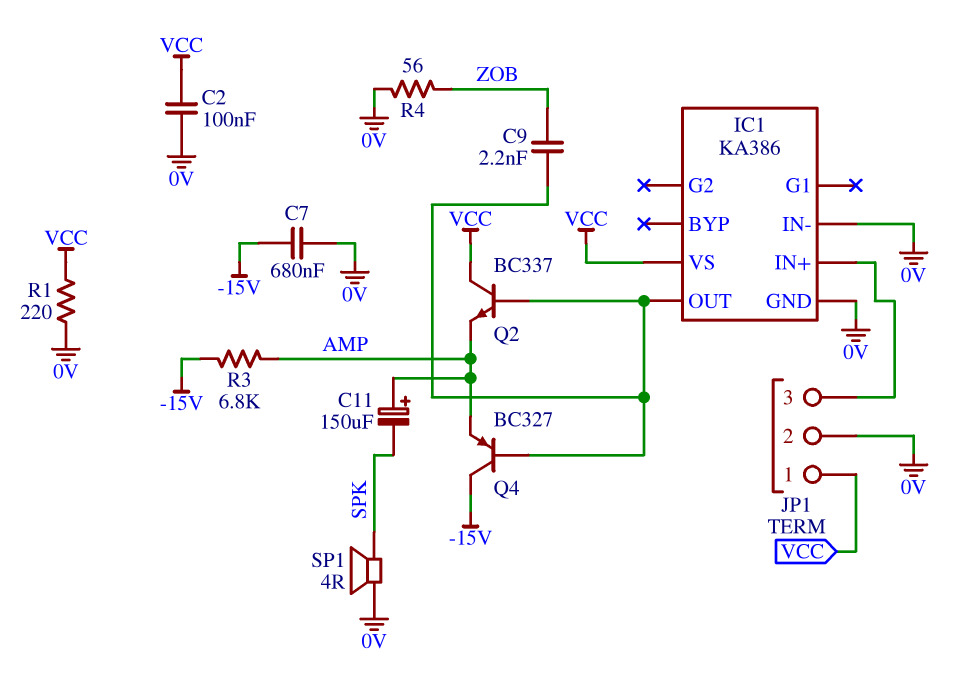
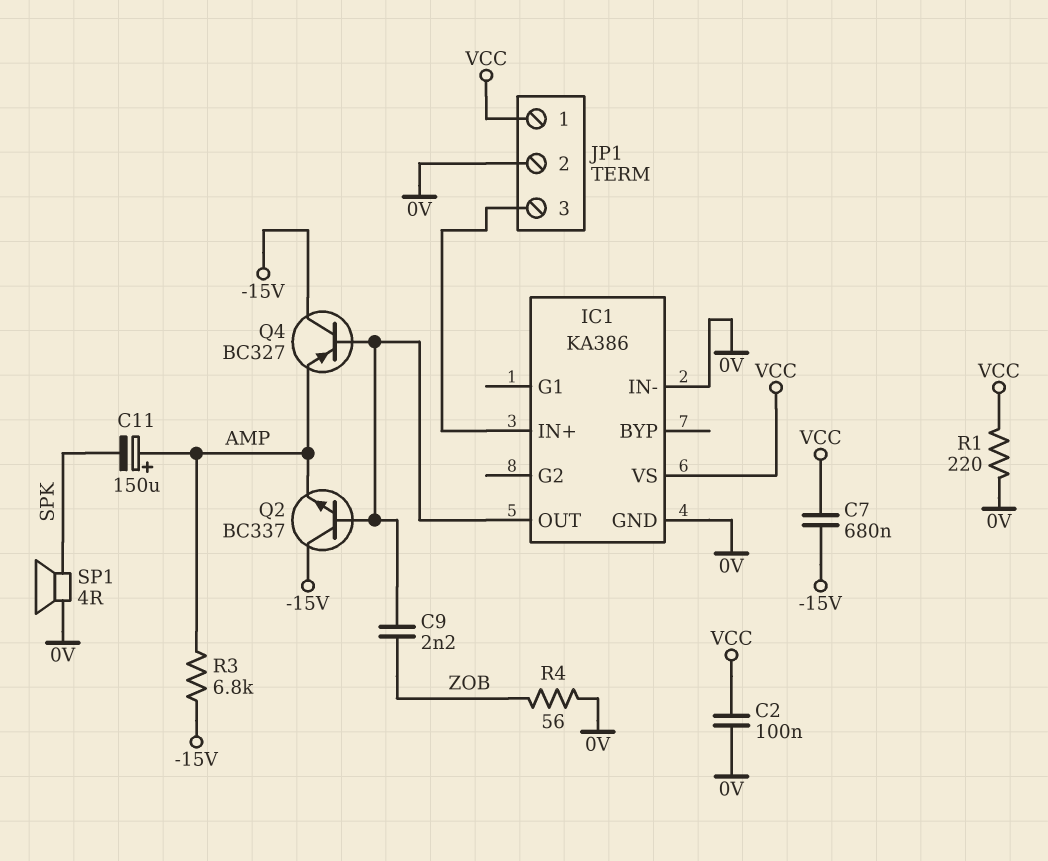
C7: 680nF (-15V, 0V) -> 680nF (-15V, VCC)
Q2: NPN BC337 (B IC1/OUT, C VCC, E AMP) -> NPN BC337 (B IC1/OUT, C -15V, E AMP)

